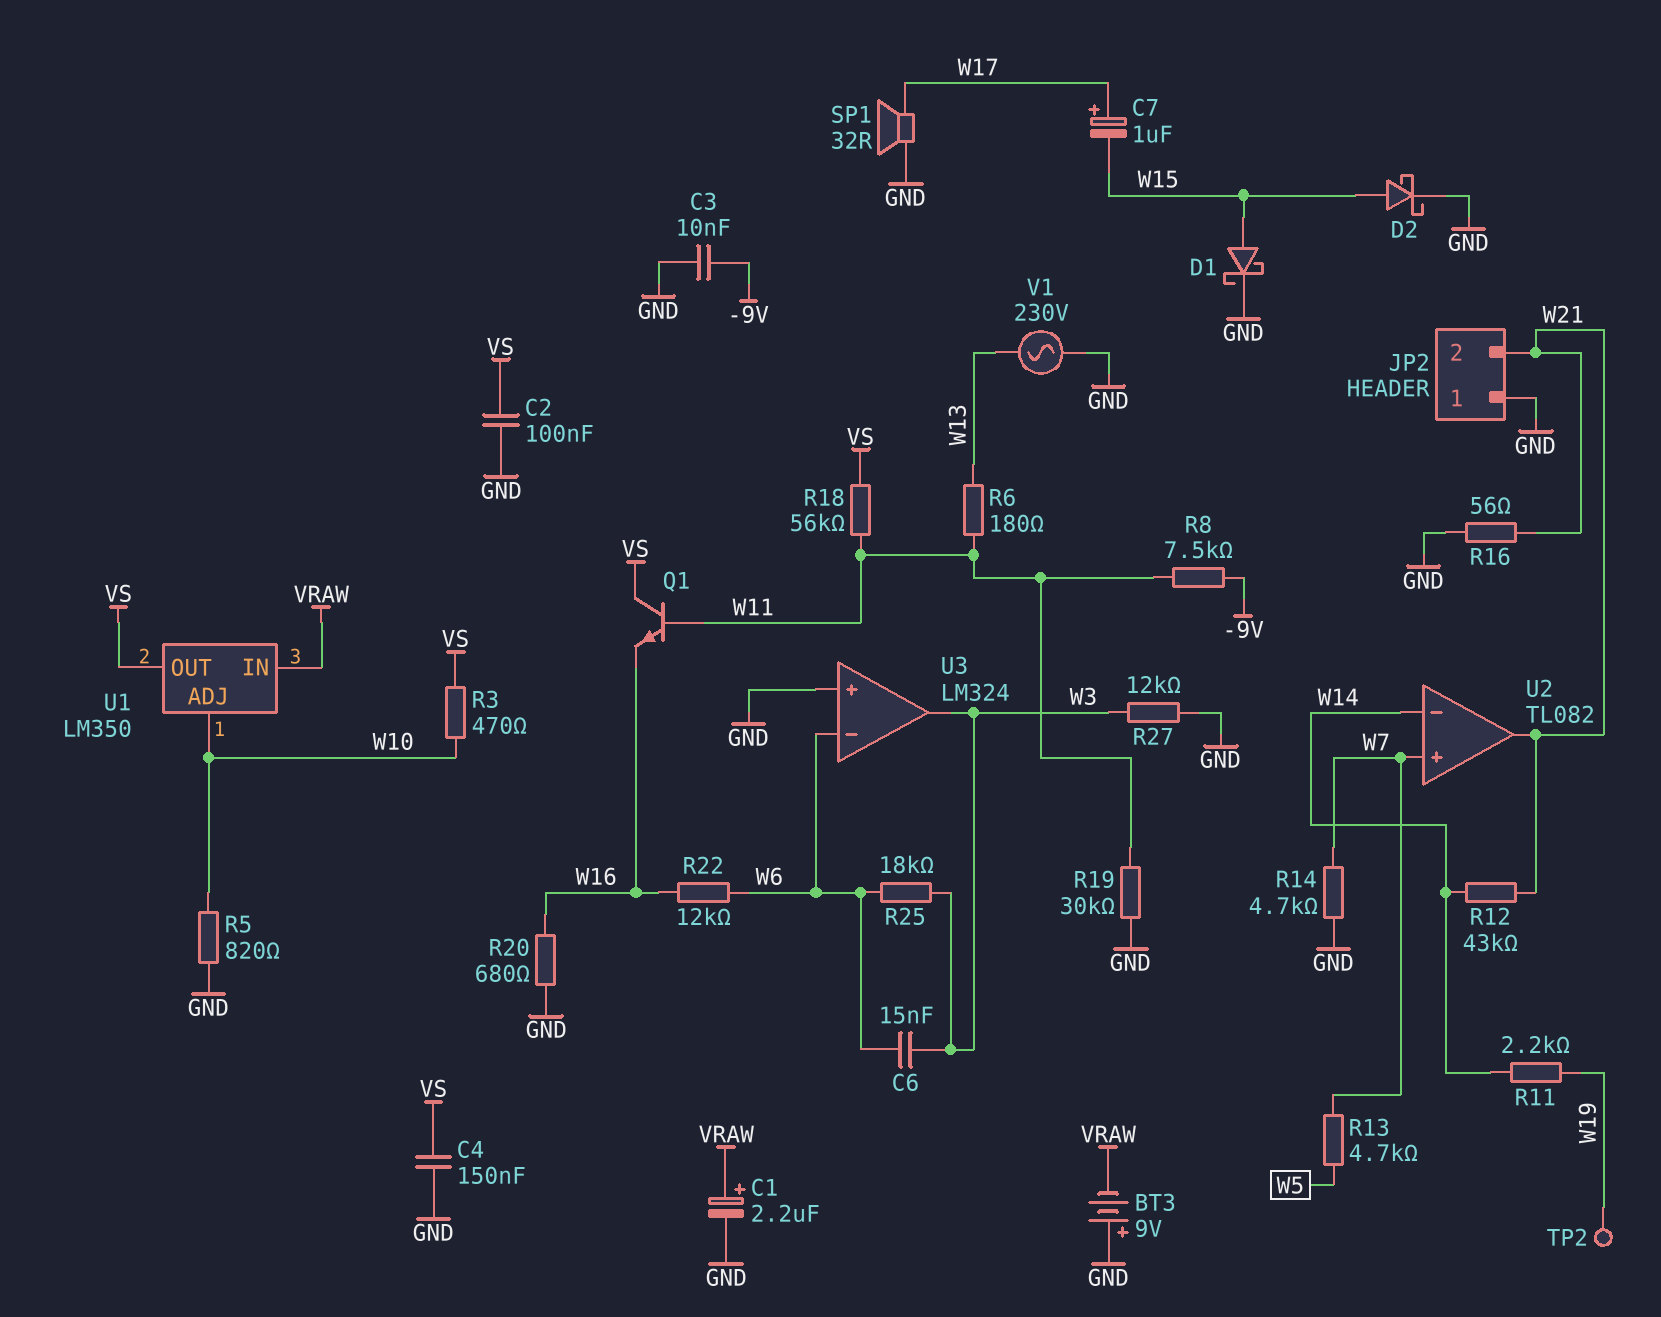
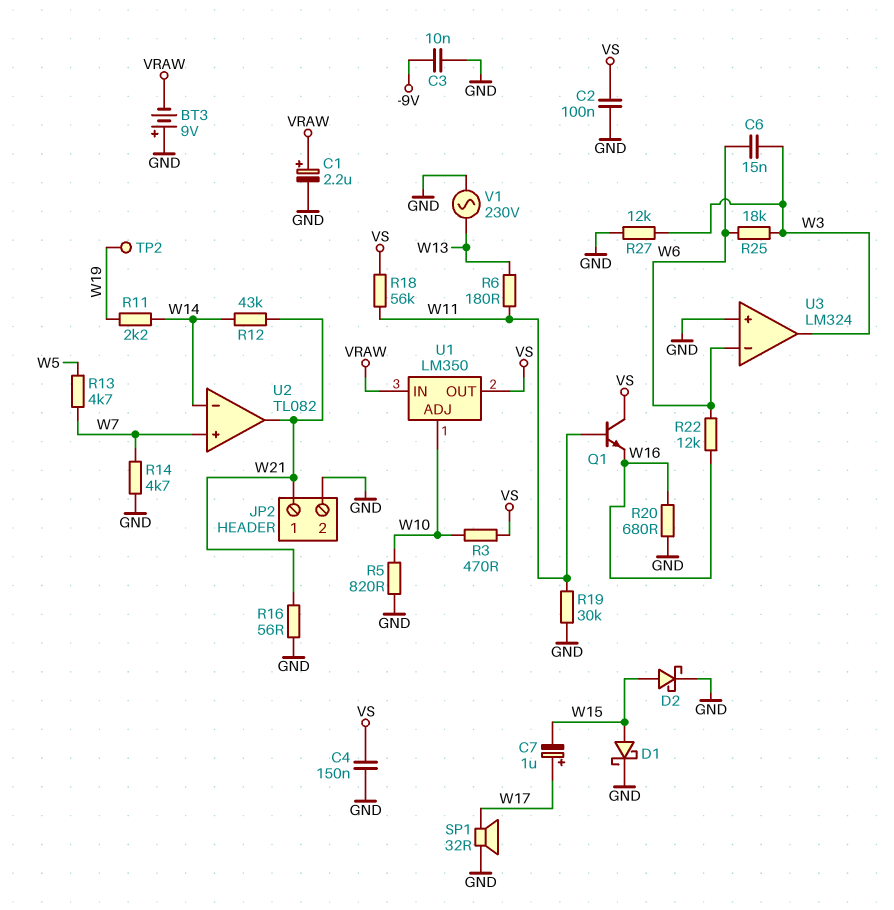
JP2 pin 1: GND -> W21
JP2 pin 2: W21 -> GND
R8: 7.5k (-9V, W11) -> none

